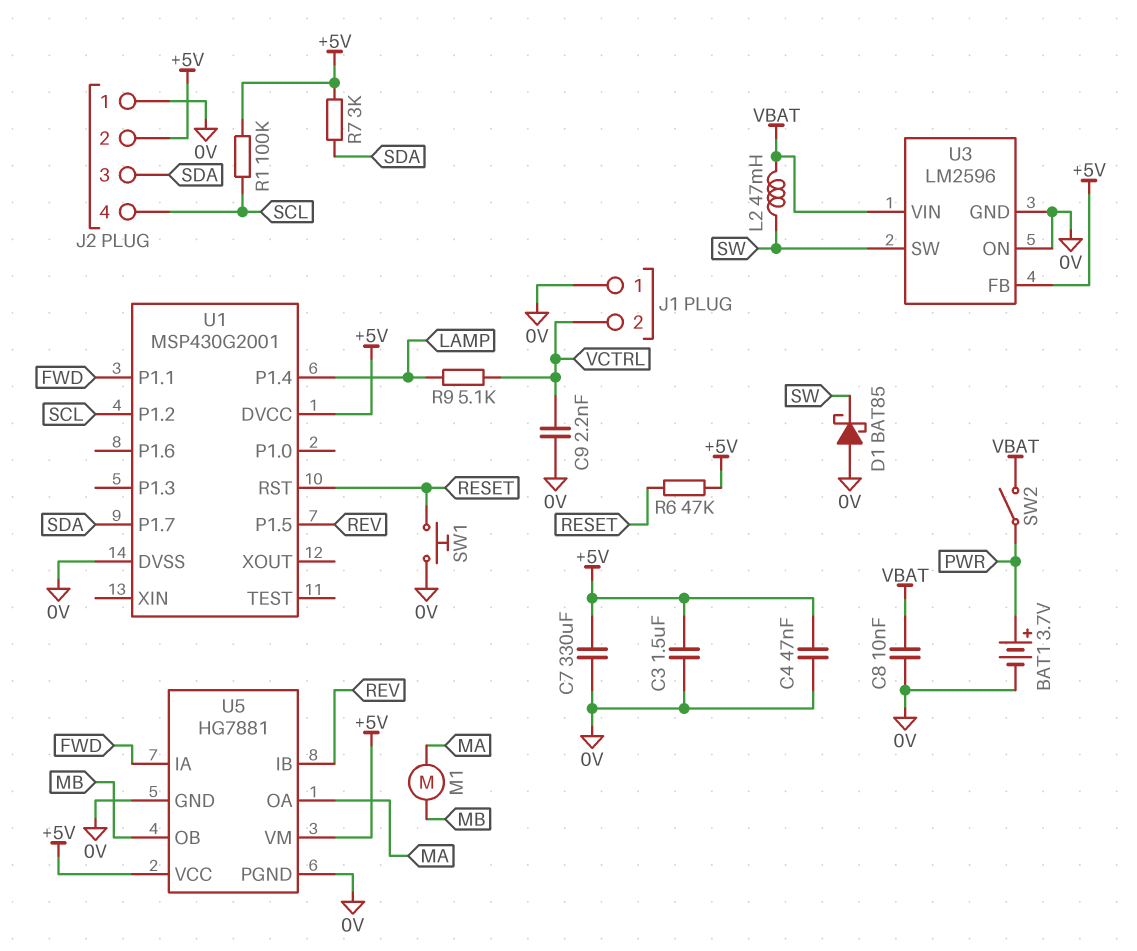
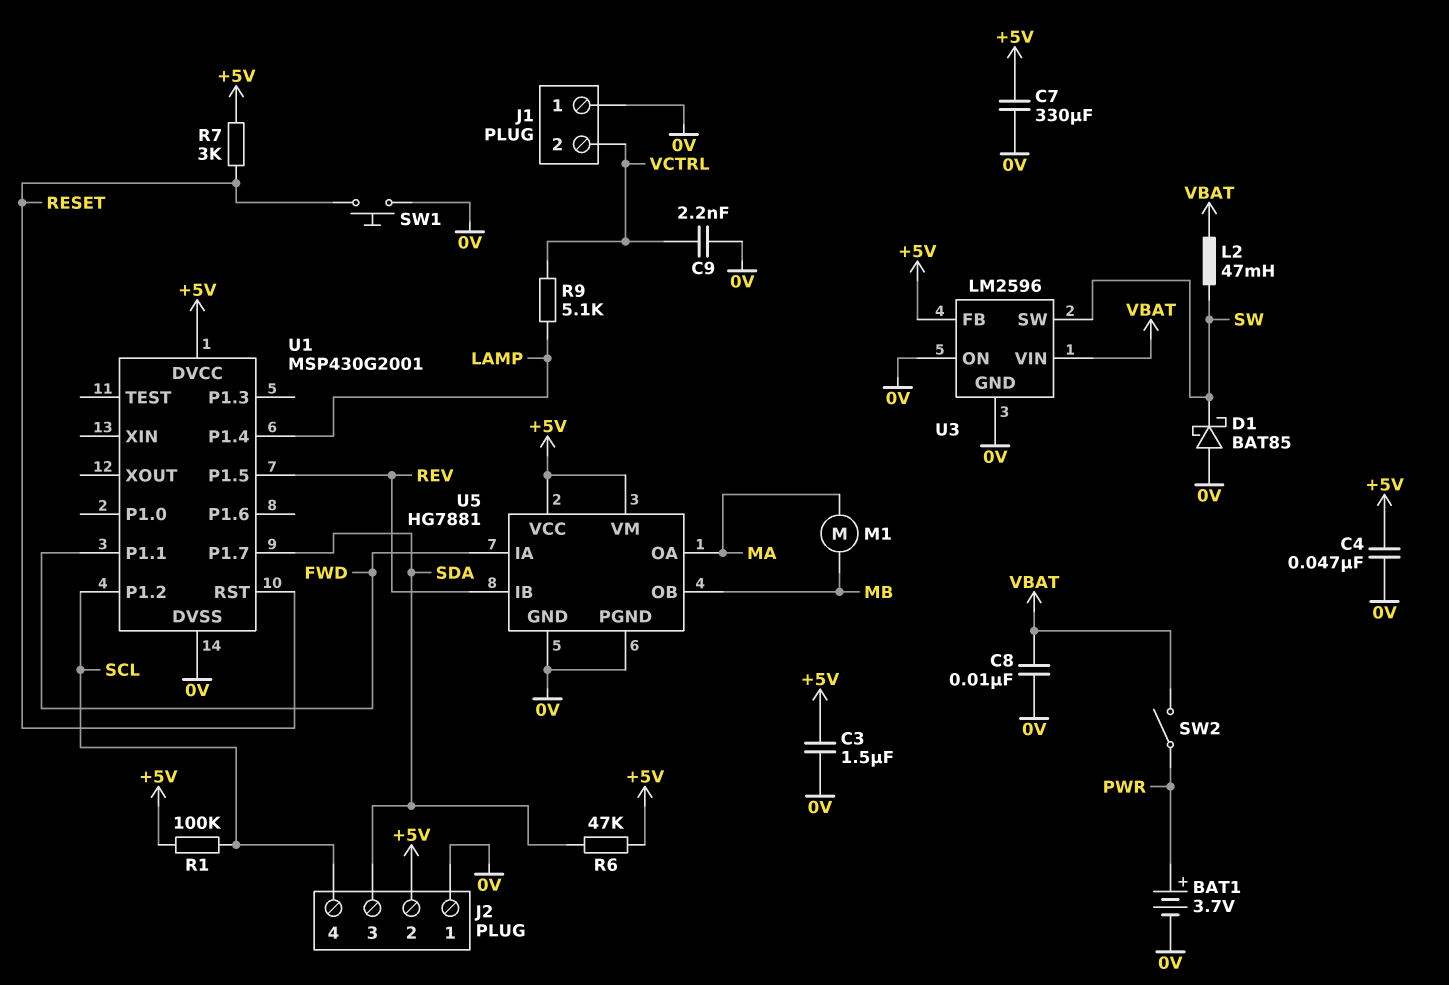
R6: 47k (+5V, RESET) -> 47k (+5V, SDA)
R7: 3k (+5V, SDA) -> 3k (+5V, RESET)

